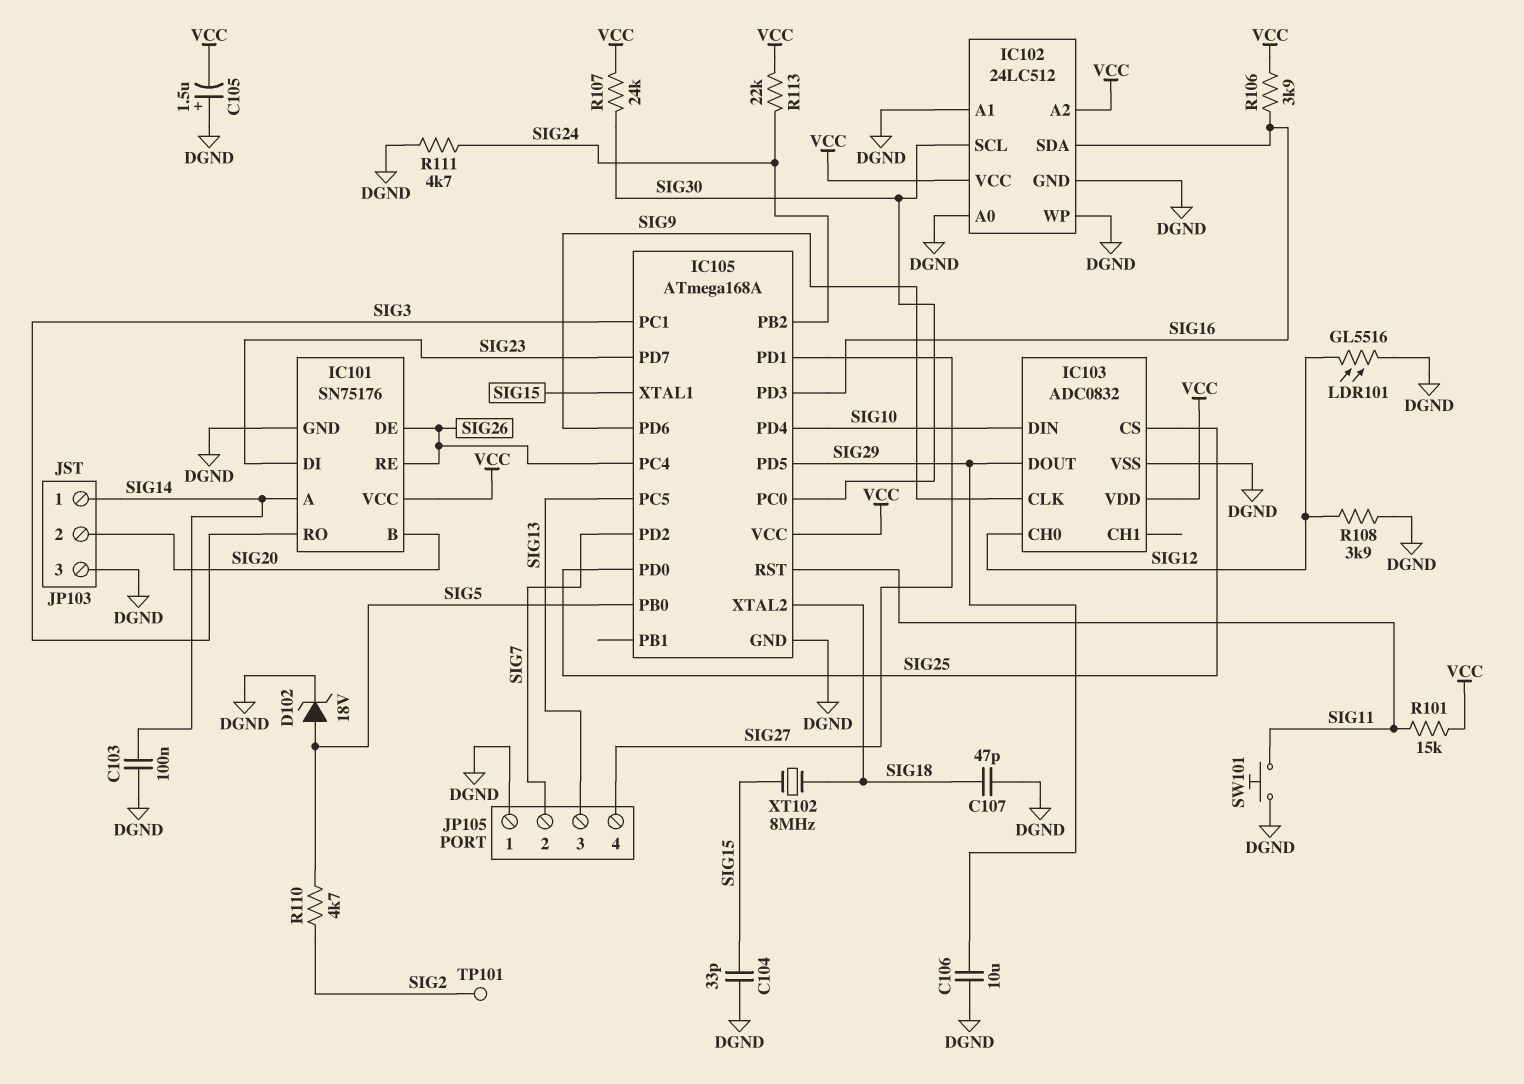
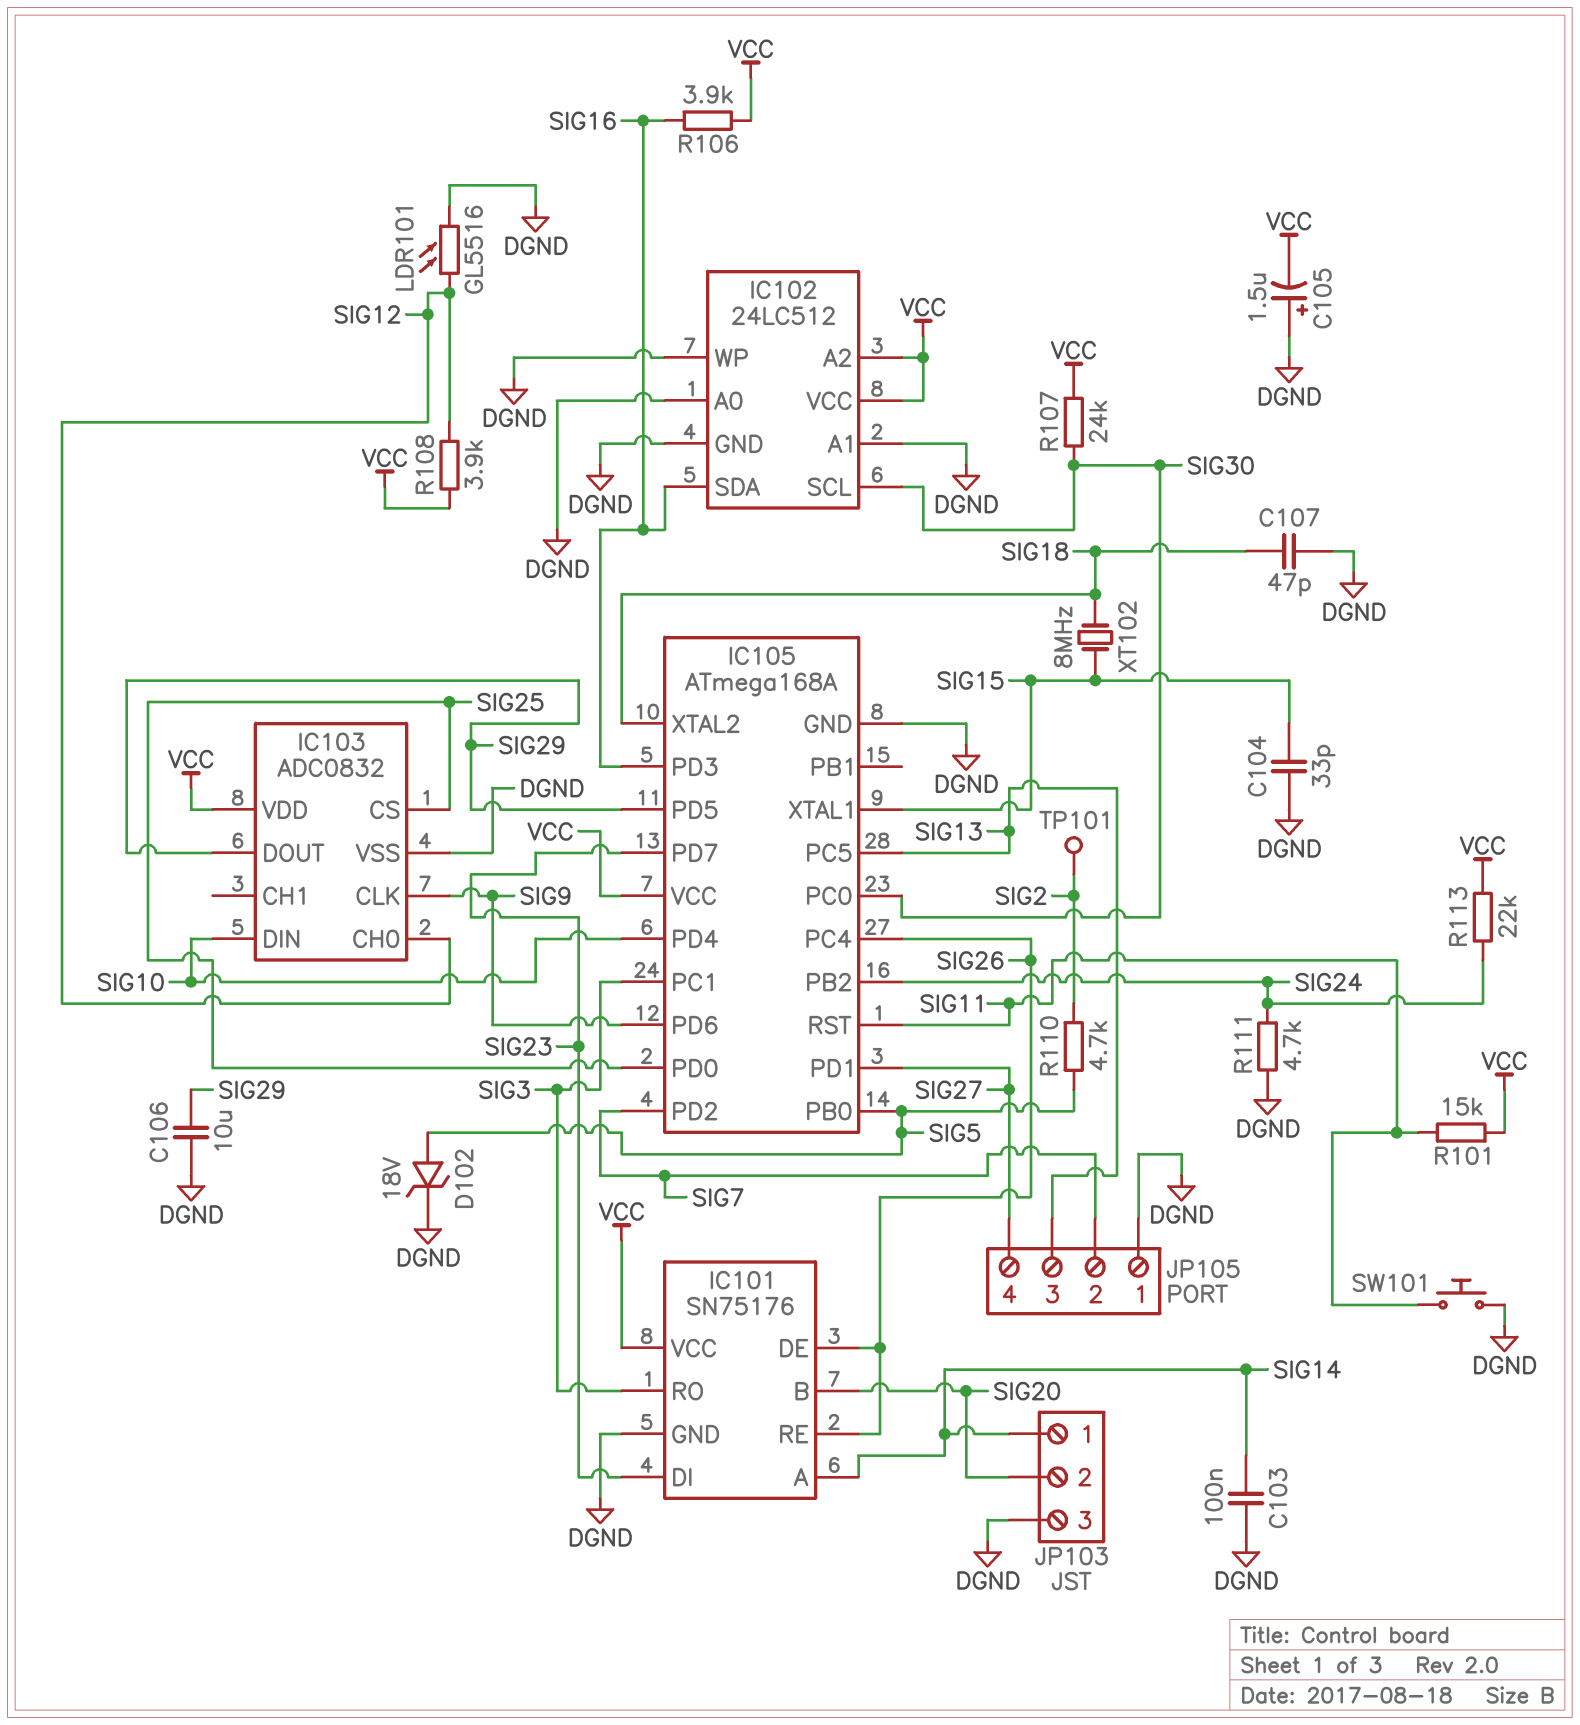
R108: 3.9k (DGND, SIG12) -> 3.9k (SIG12, VCC)

